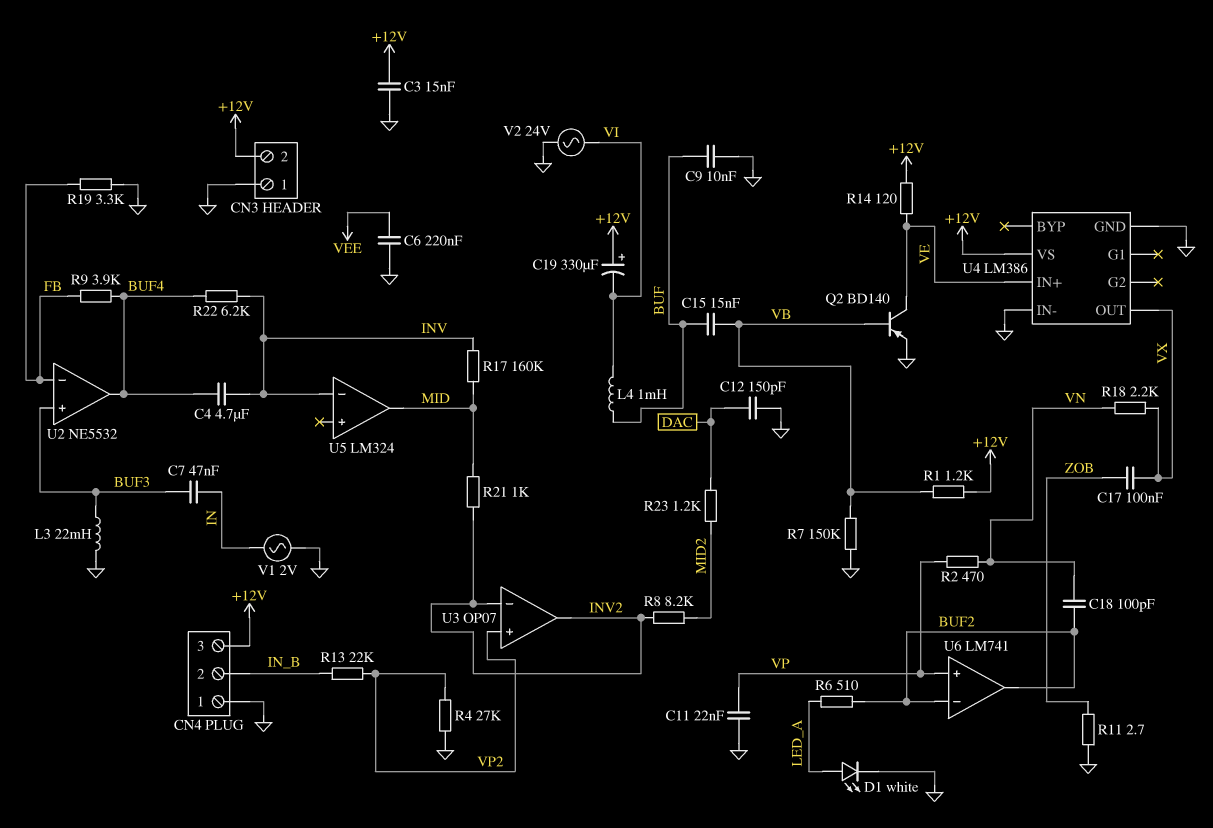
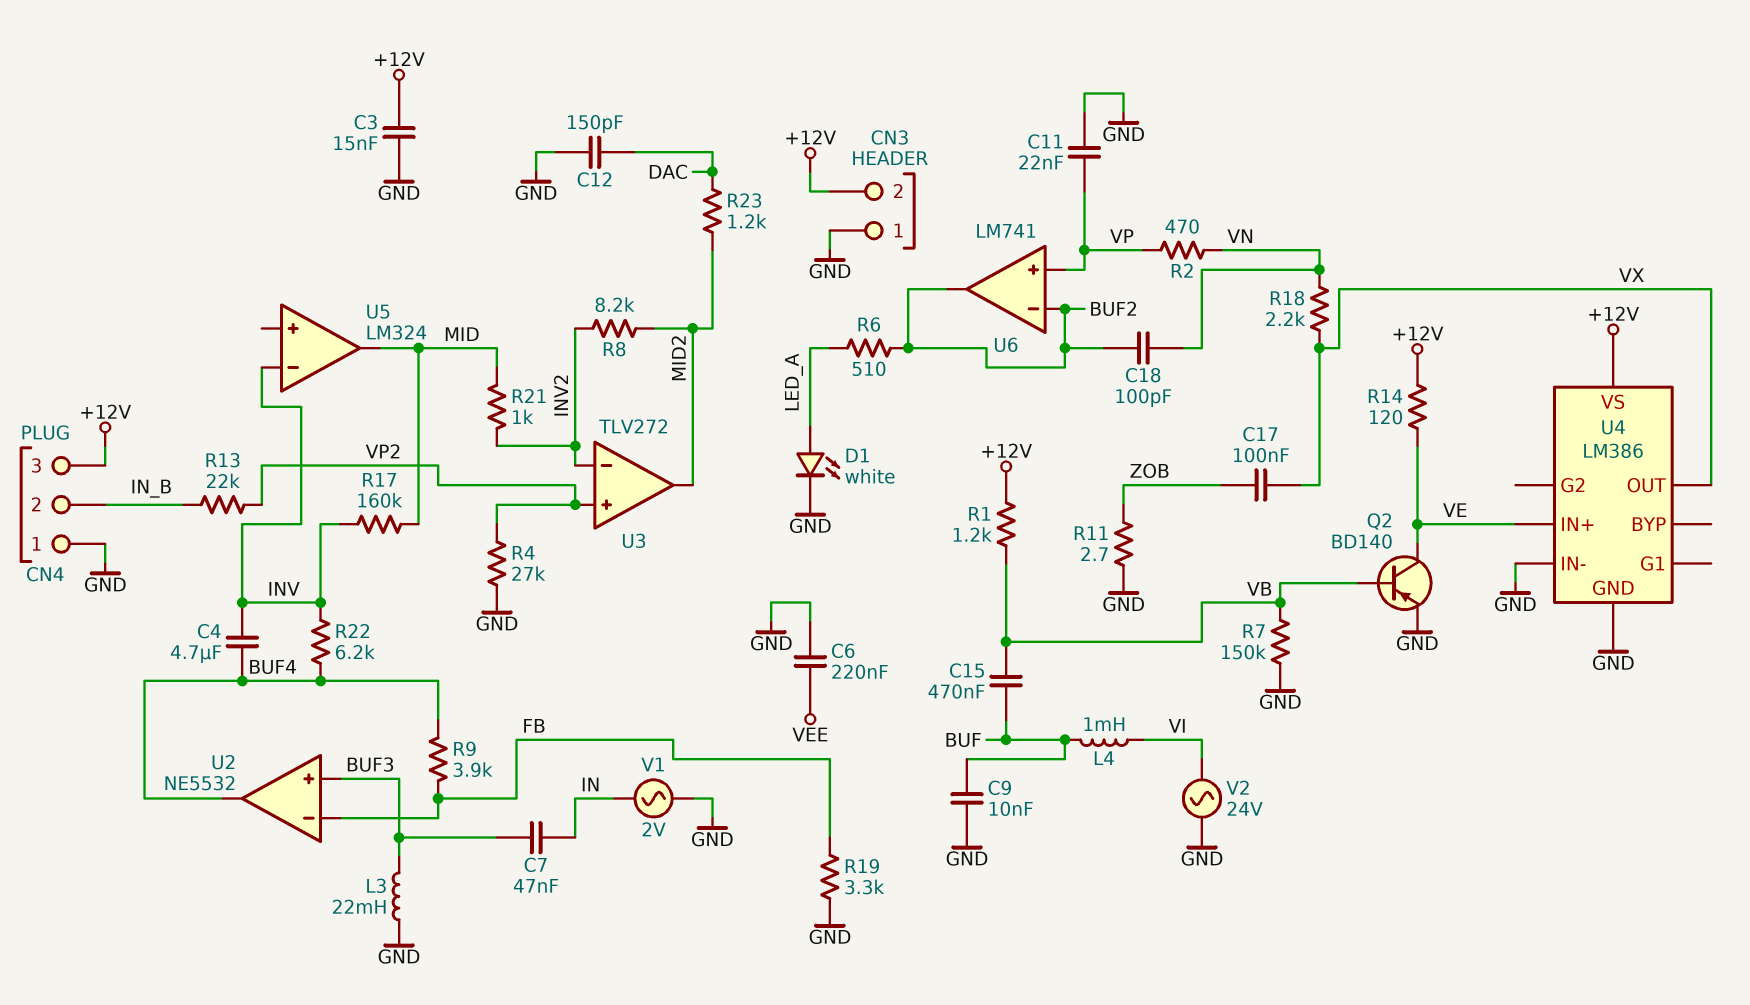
C15: 15nF (BUF, VB) -> 470nF (BUF, VB)
C19: 330uF (plus +12V, minus VI) -> none
U3: OP07 -> TLV272
U3 pin out: INV2 -> MID2

